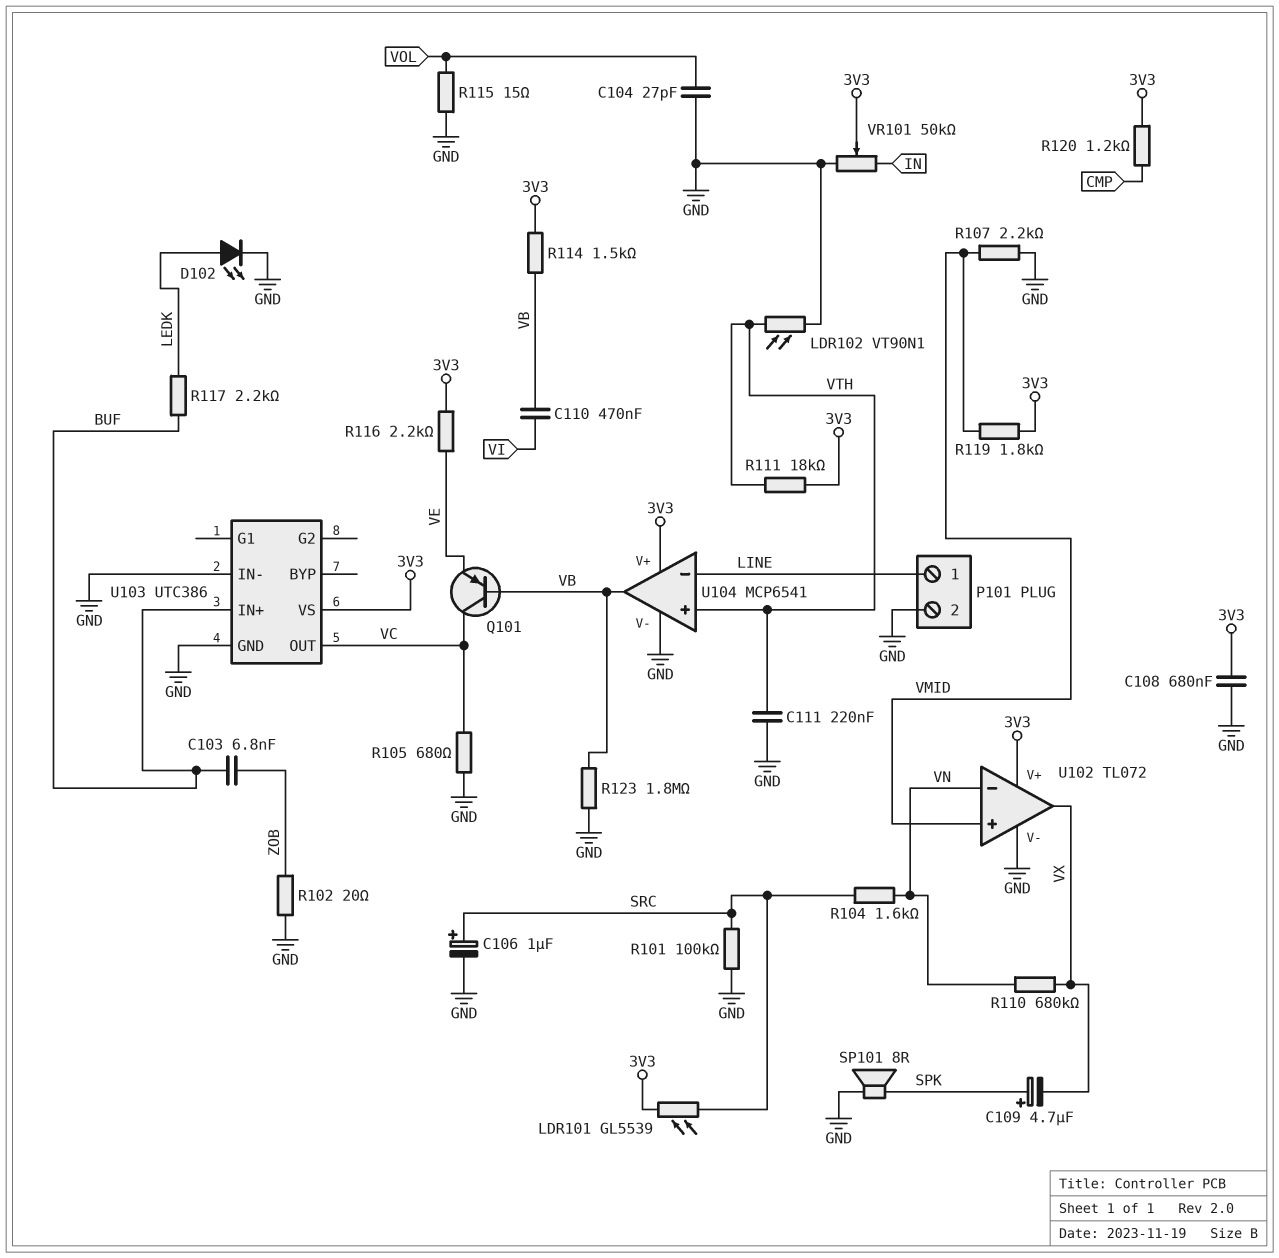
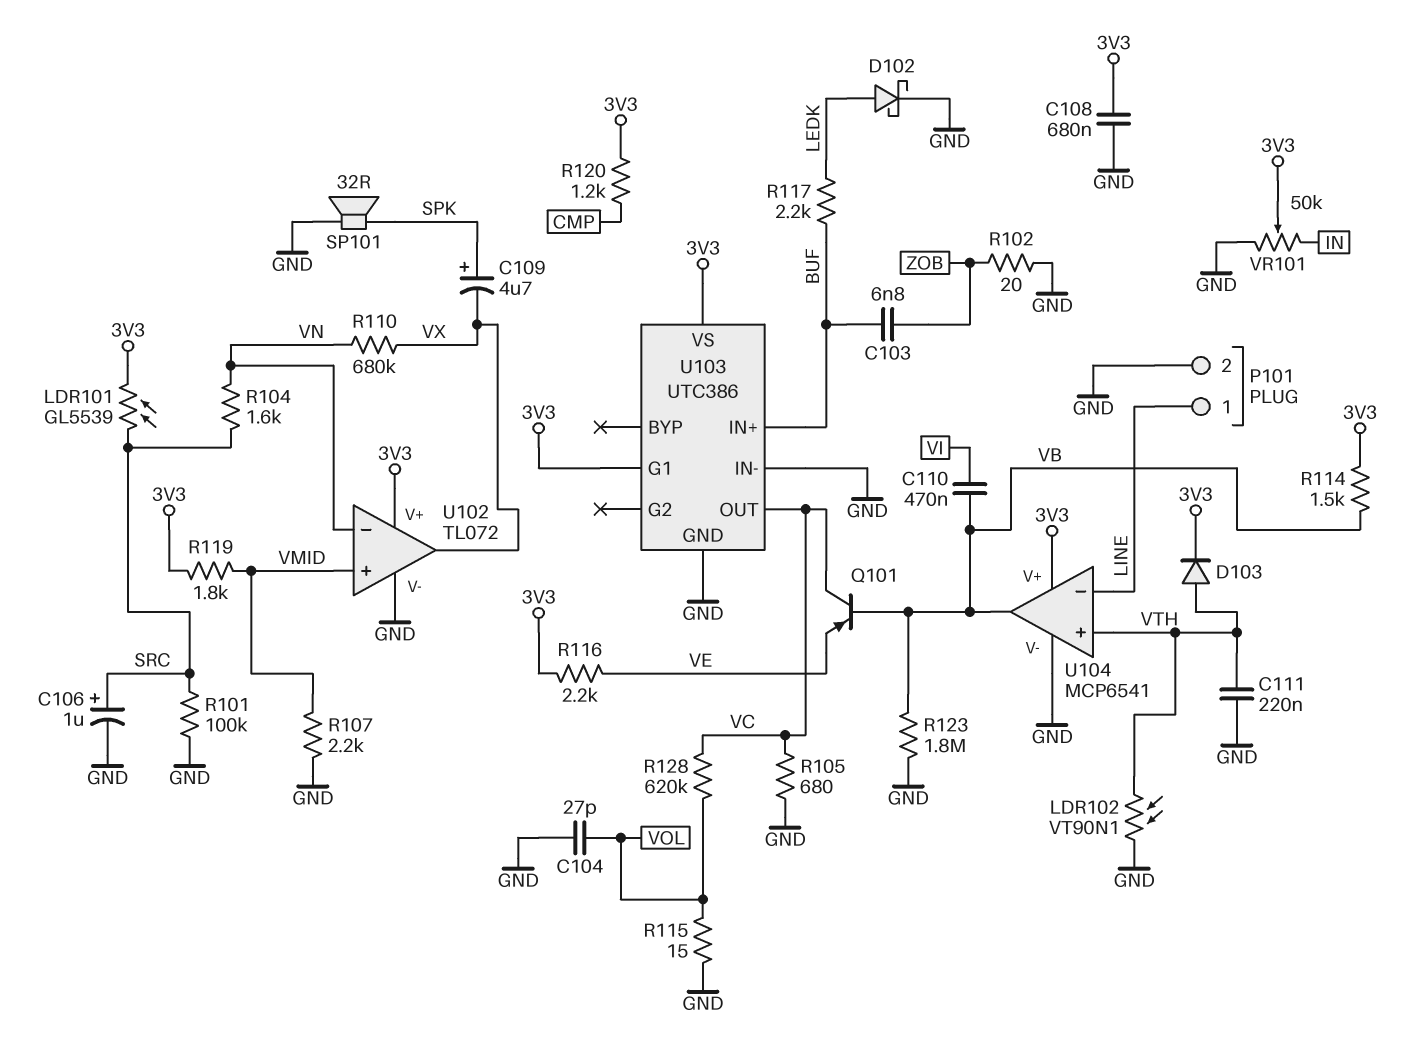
D102: LED (A LEDK, K GND) -> schottky (A LEDK, K GND)
D103: none -> diode (A VTH, K 3V3)
R111: 18k (3V3, VTH) -> none
R128: none -> 620k (VC, VOL)
SP101: speaker 8R (GND, SPK) -> speaker 32R (GND, SPK)
U103 pin G1: none -> 3V3

